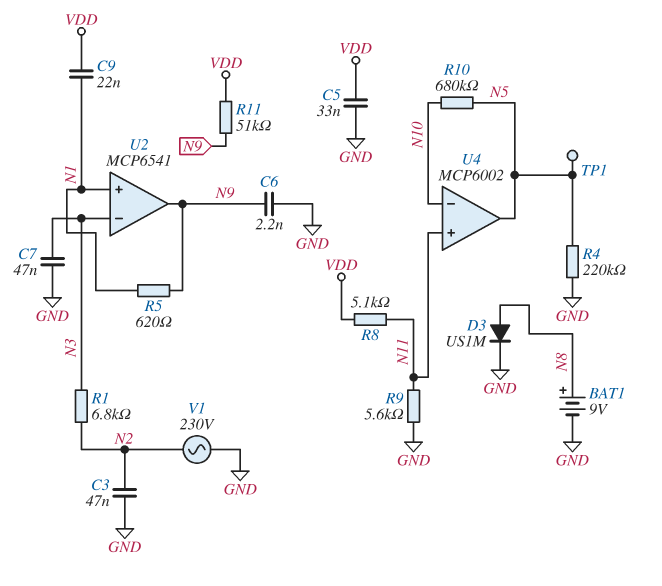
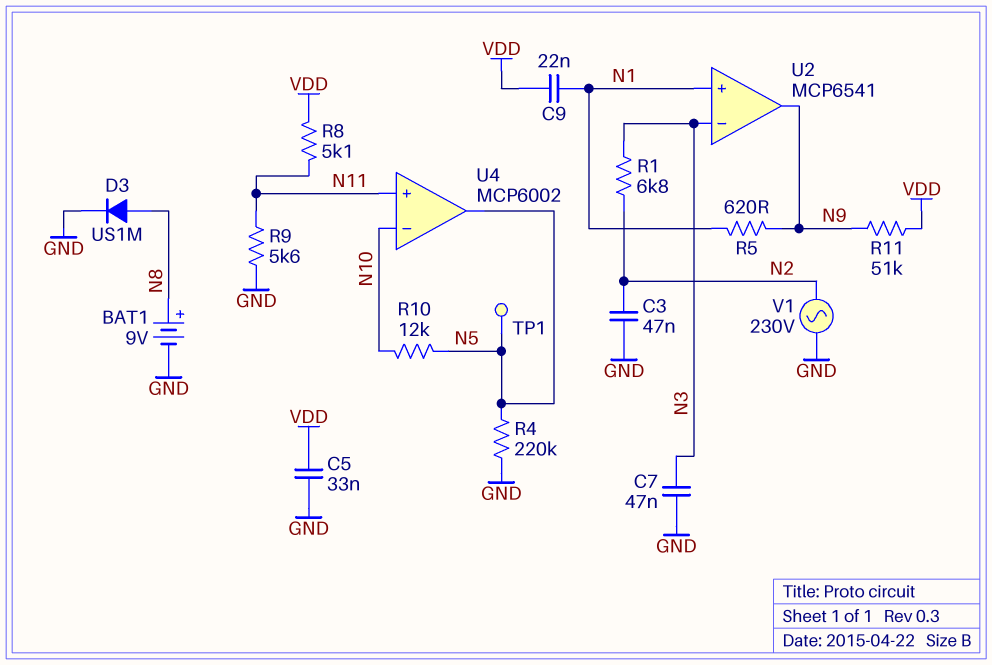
C6: 2.2nF (GND, N9) -> none
R10: 680k (N5, N10) -> 12k (N5, N10)

